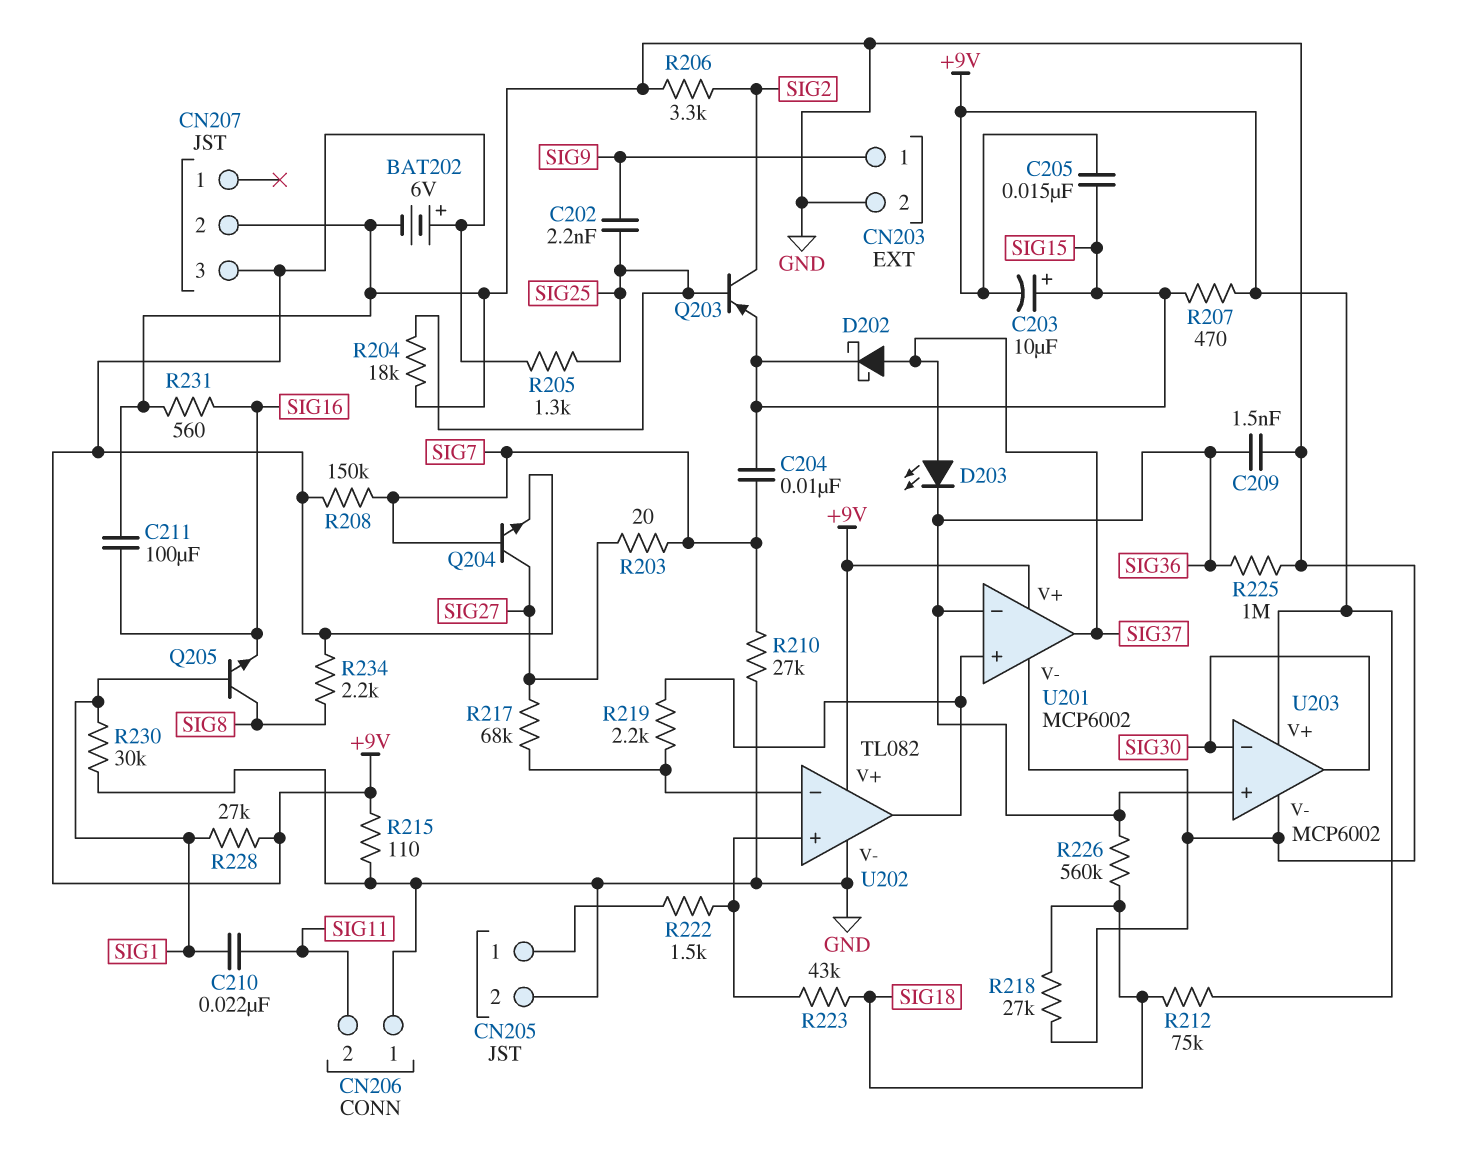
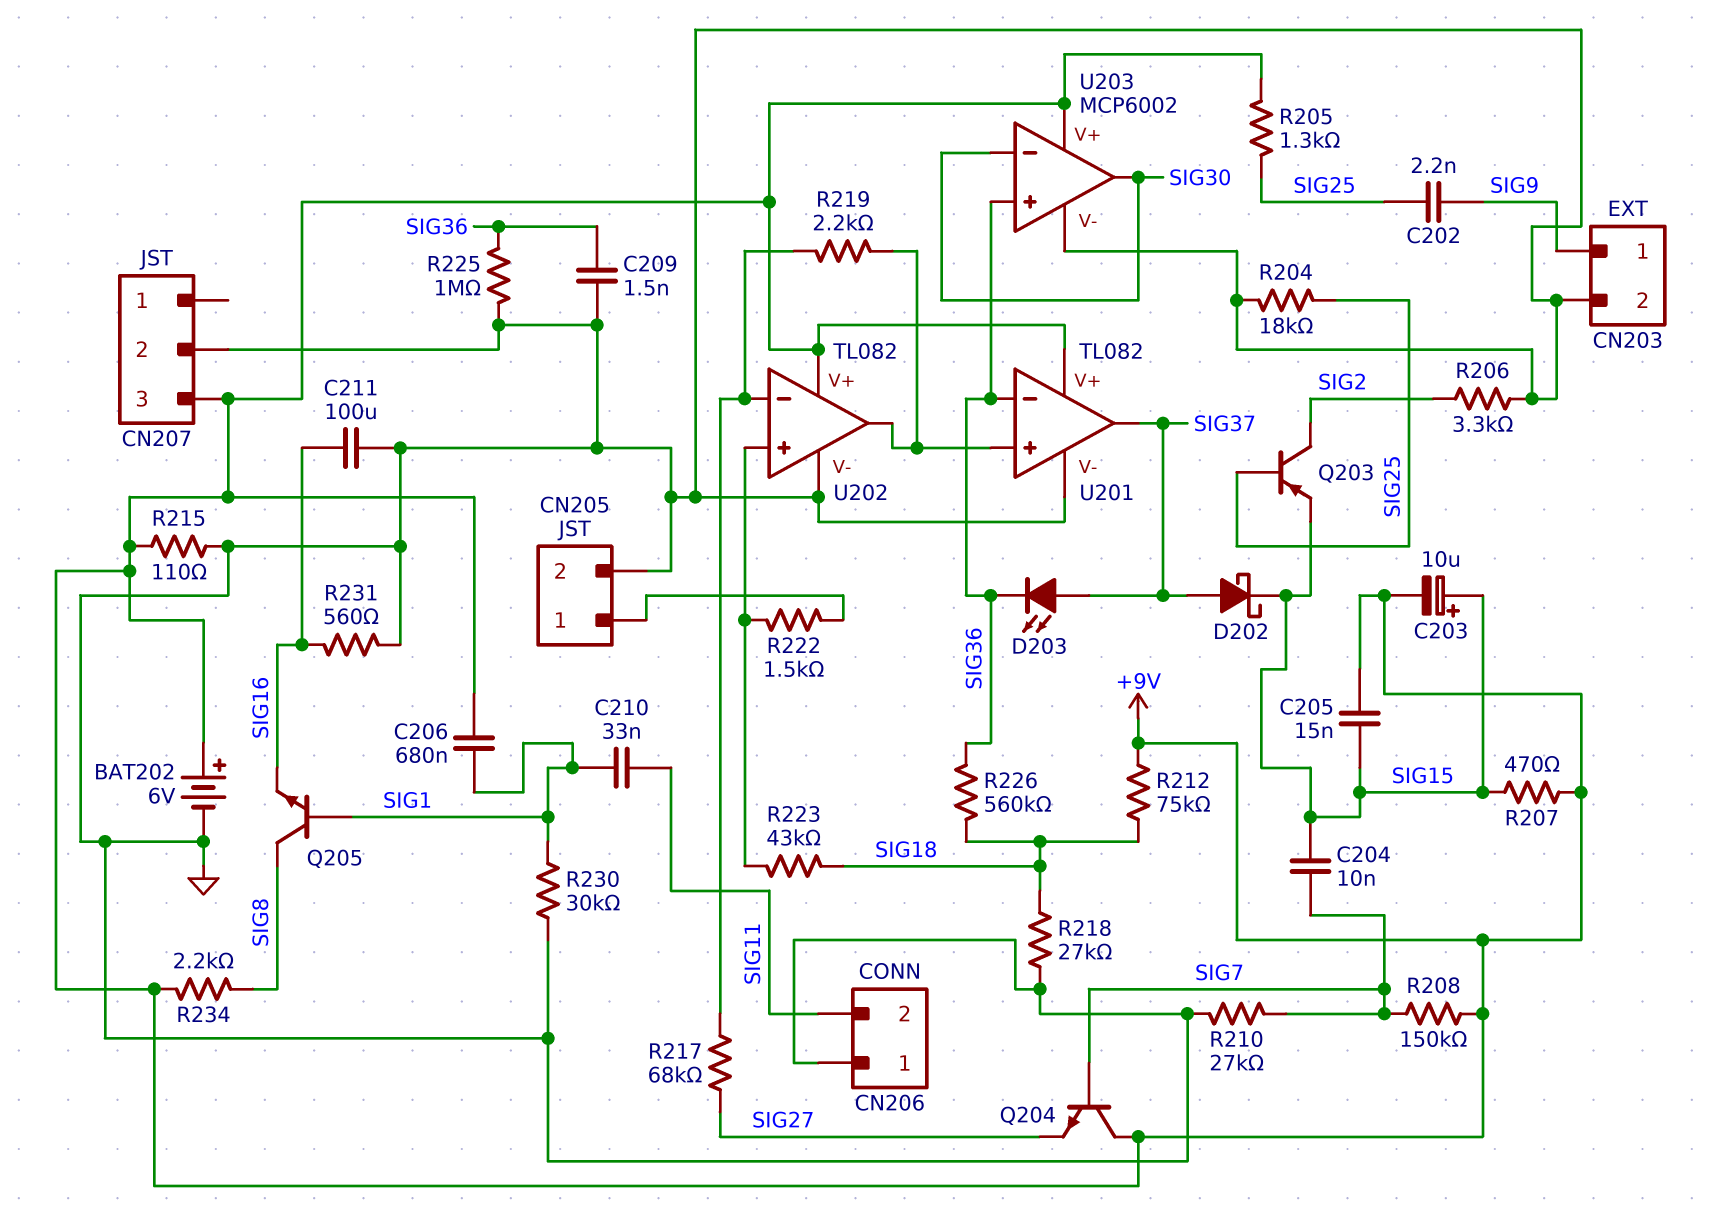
C206: none -> 680nF (+9V, SIG1)
C210: 22nF (SIG1, SIG11) -> 33nF (SIG1, SIG11)
Q204: NPN (B SIG7, C SIG27, E +9V) -> NPN (B SIG7, C +9V, E SIG27)
R203: 20 (SIG7, SIG27) -> none
R228: 27k (+9V, SIG1) -> none
U201: MCP6002 -> TL082

